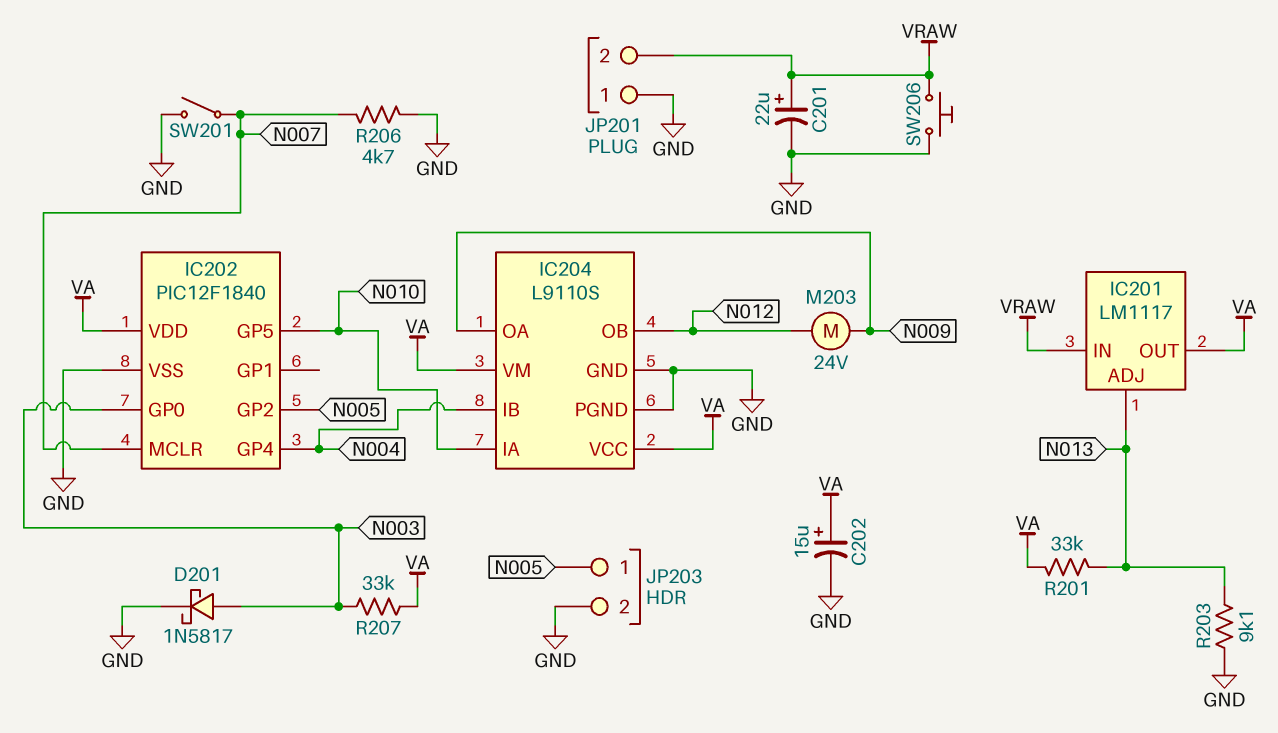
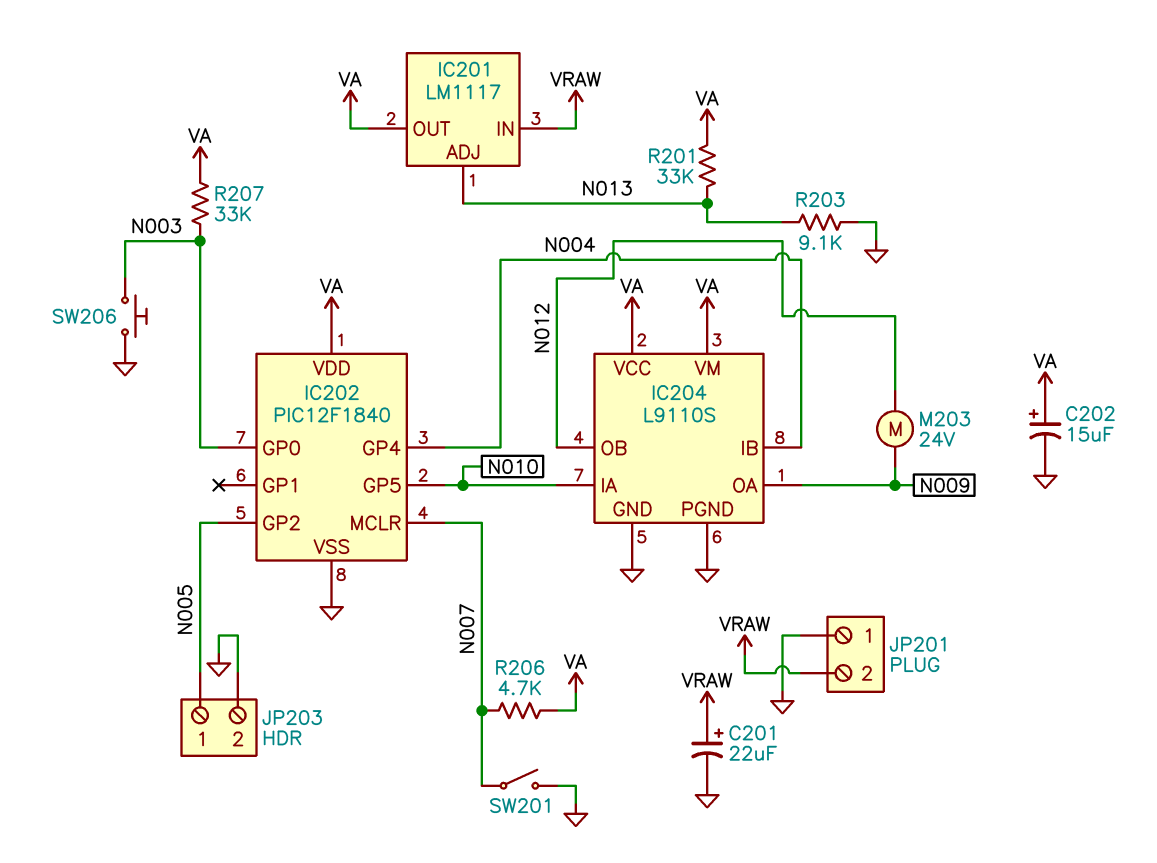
D201: schottky 1N5817 (A N003, K GND) -> none
R206: 4.7k (GND, N007) -> 4.7k (N007, VA)
SW206: button (GND, VRAW) -> button (GND, N003)

